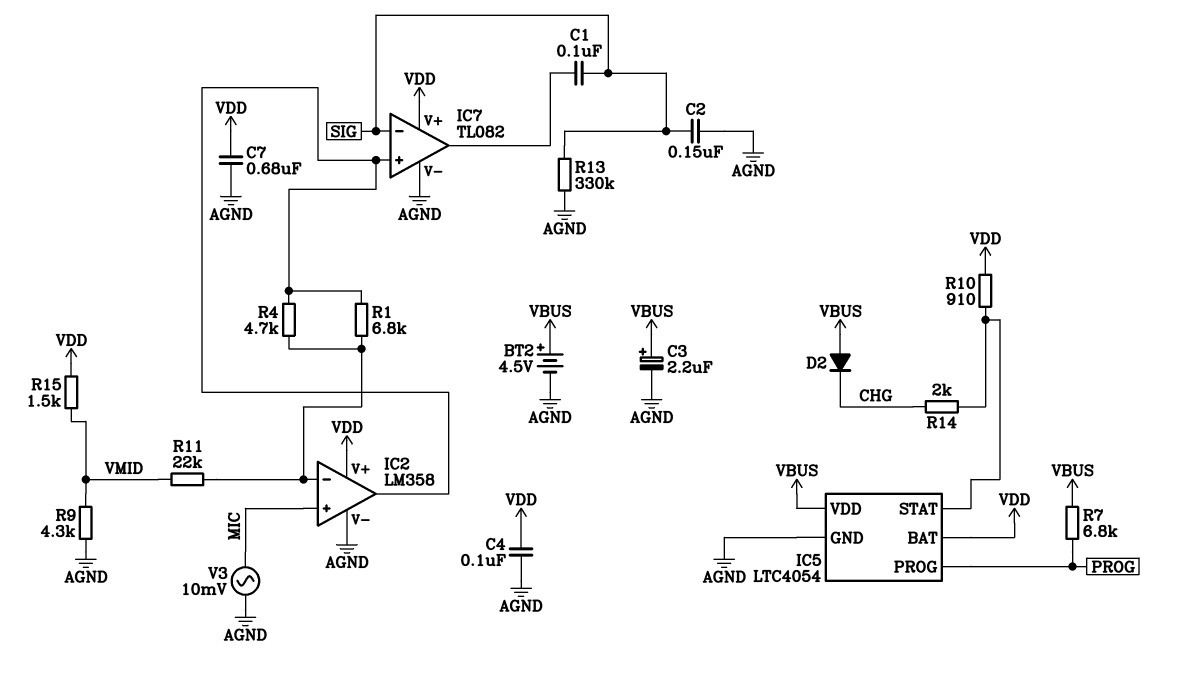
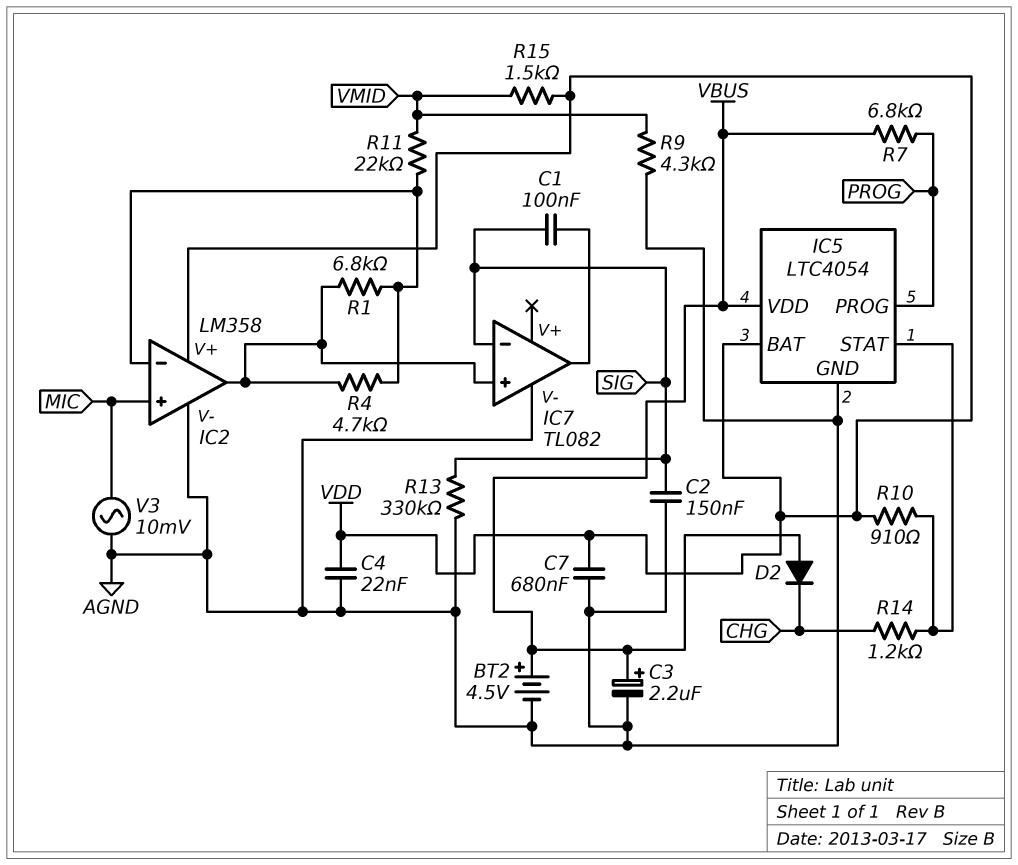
C4: 100nF (AGND, VDD) -> 22nF (AGND, VDD)
IC7 pin V+: VDD -> none
R14: 2k (CHG, IC5/STAT) -> 1.2k (CHG, IC5/STAT)

